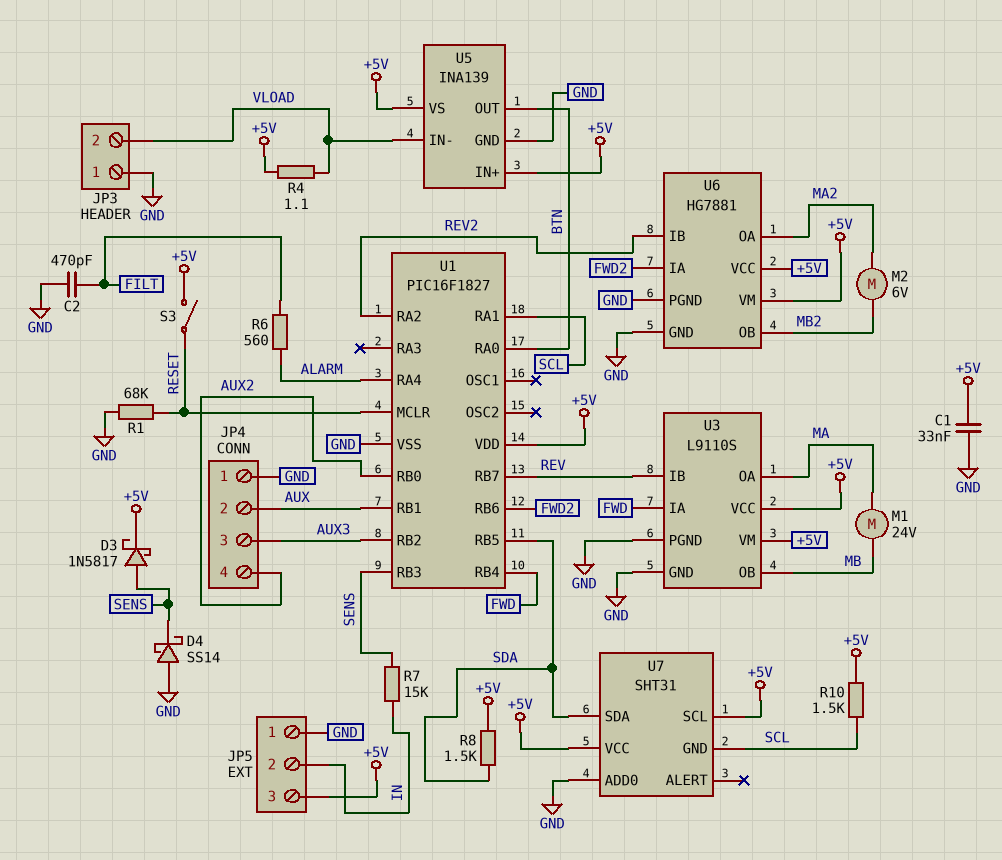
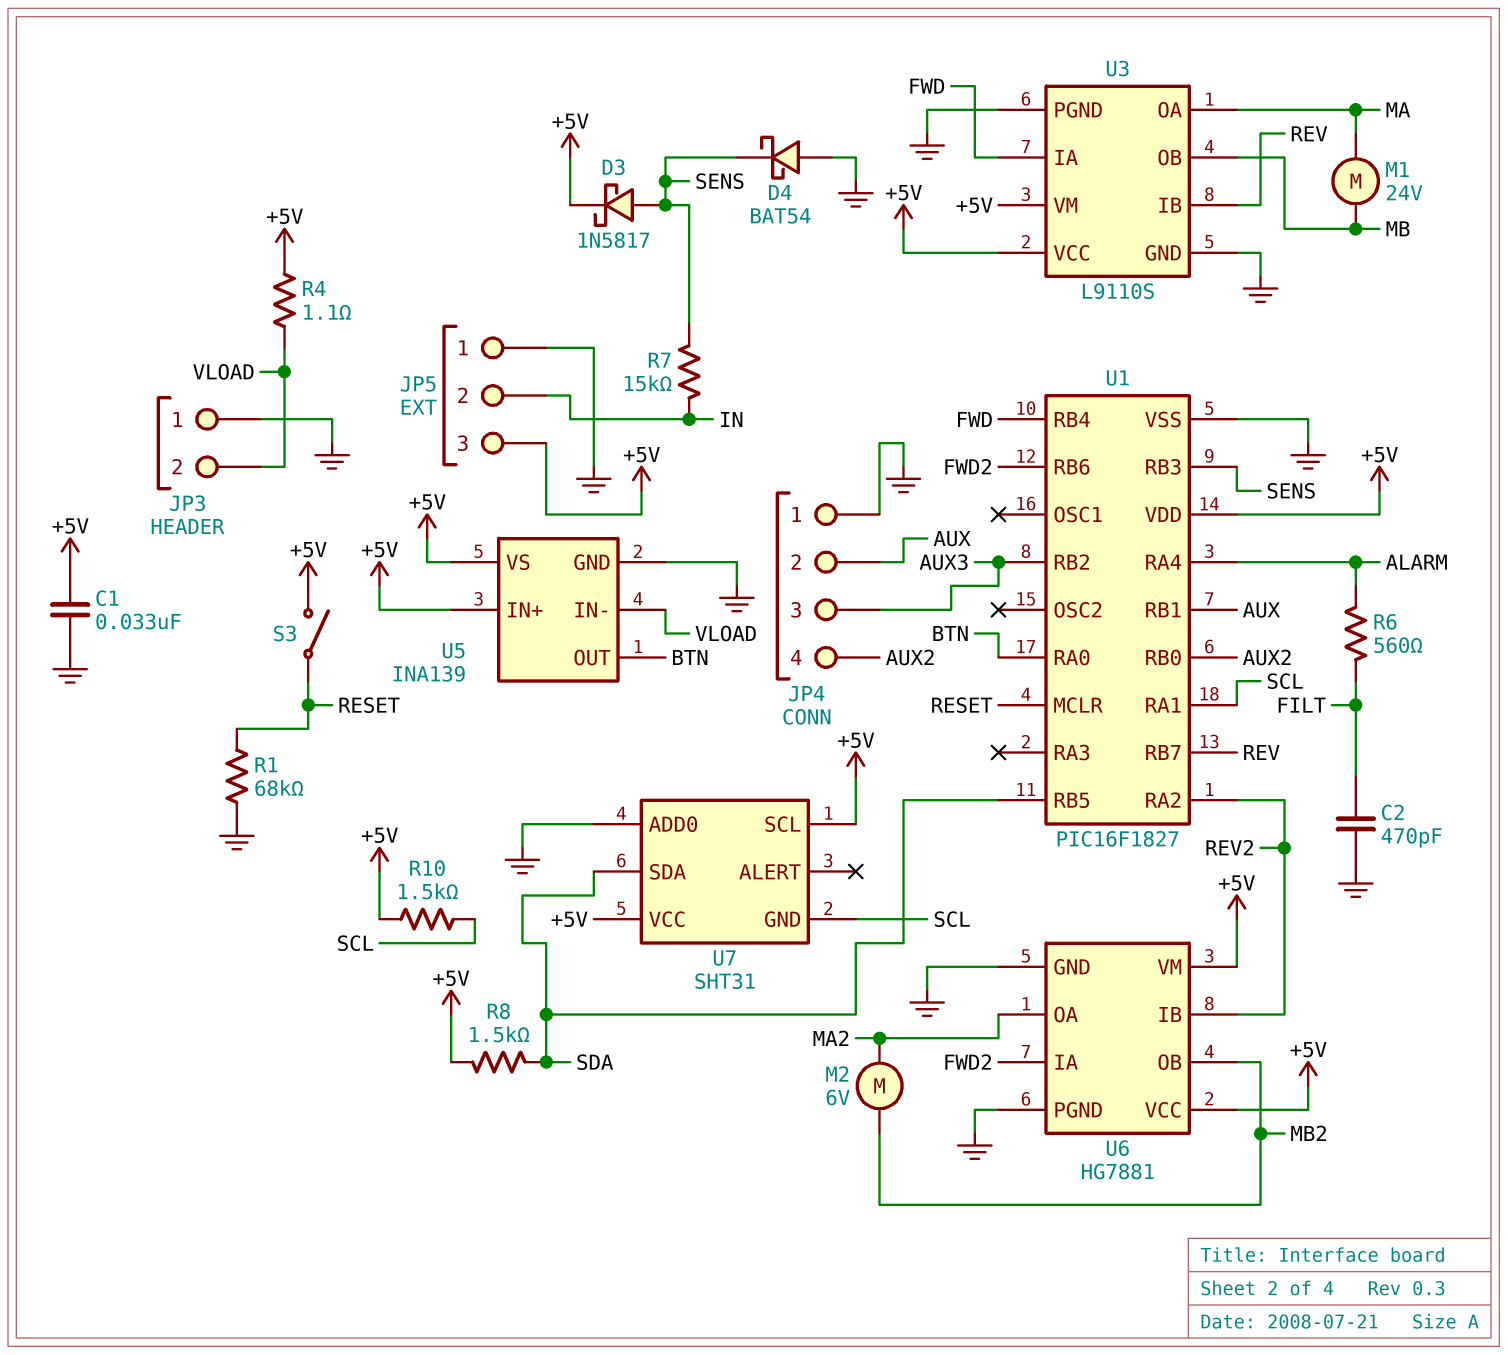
D4: schottky SS14 (A GND, K SENS) -> schottky BAT54 (A GND, K SENS)

